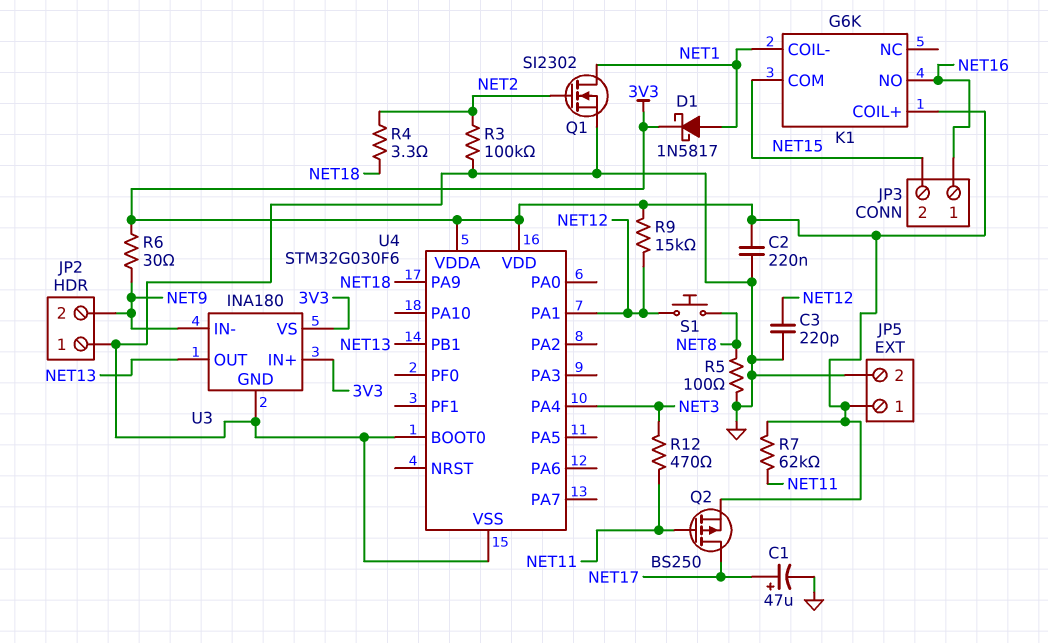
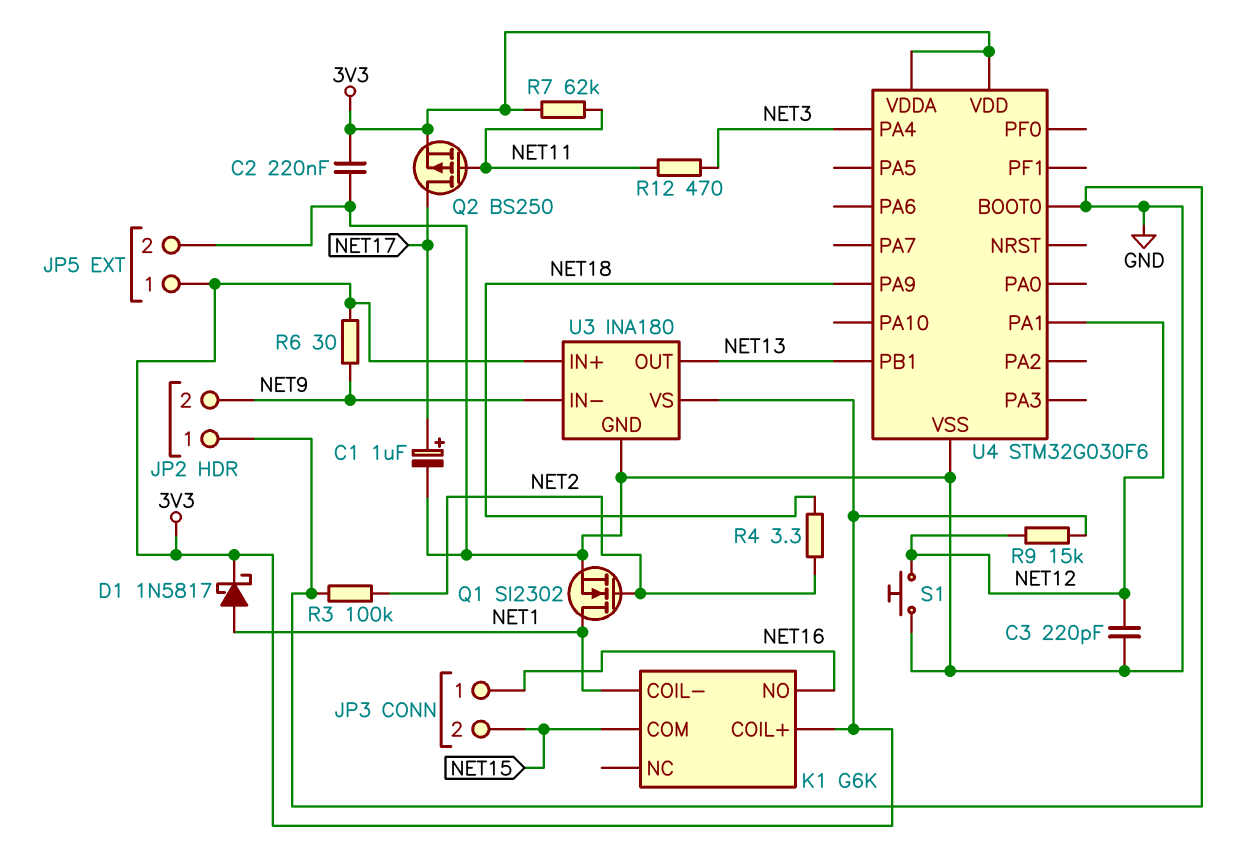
C1: 47uF (plus NET17, minus GND) -> 1uF (plus NET17, minus GND)
R5: 100 (GND, NET8) -> none
S1: button (NET8, NET12) -> button (GND, NET12)

